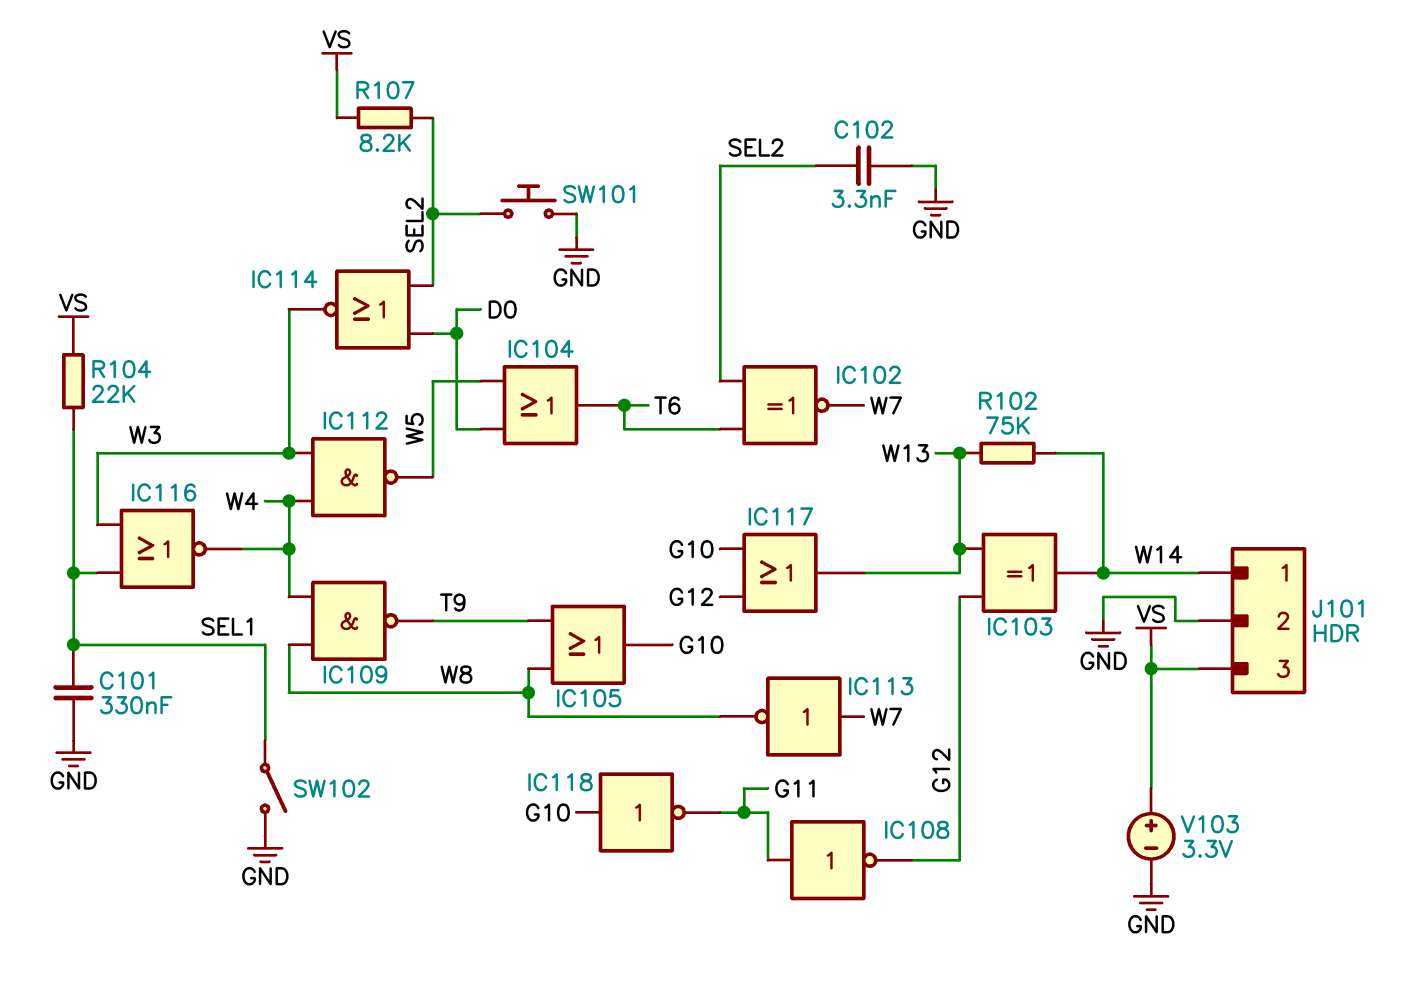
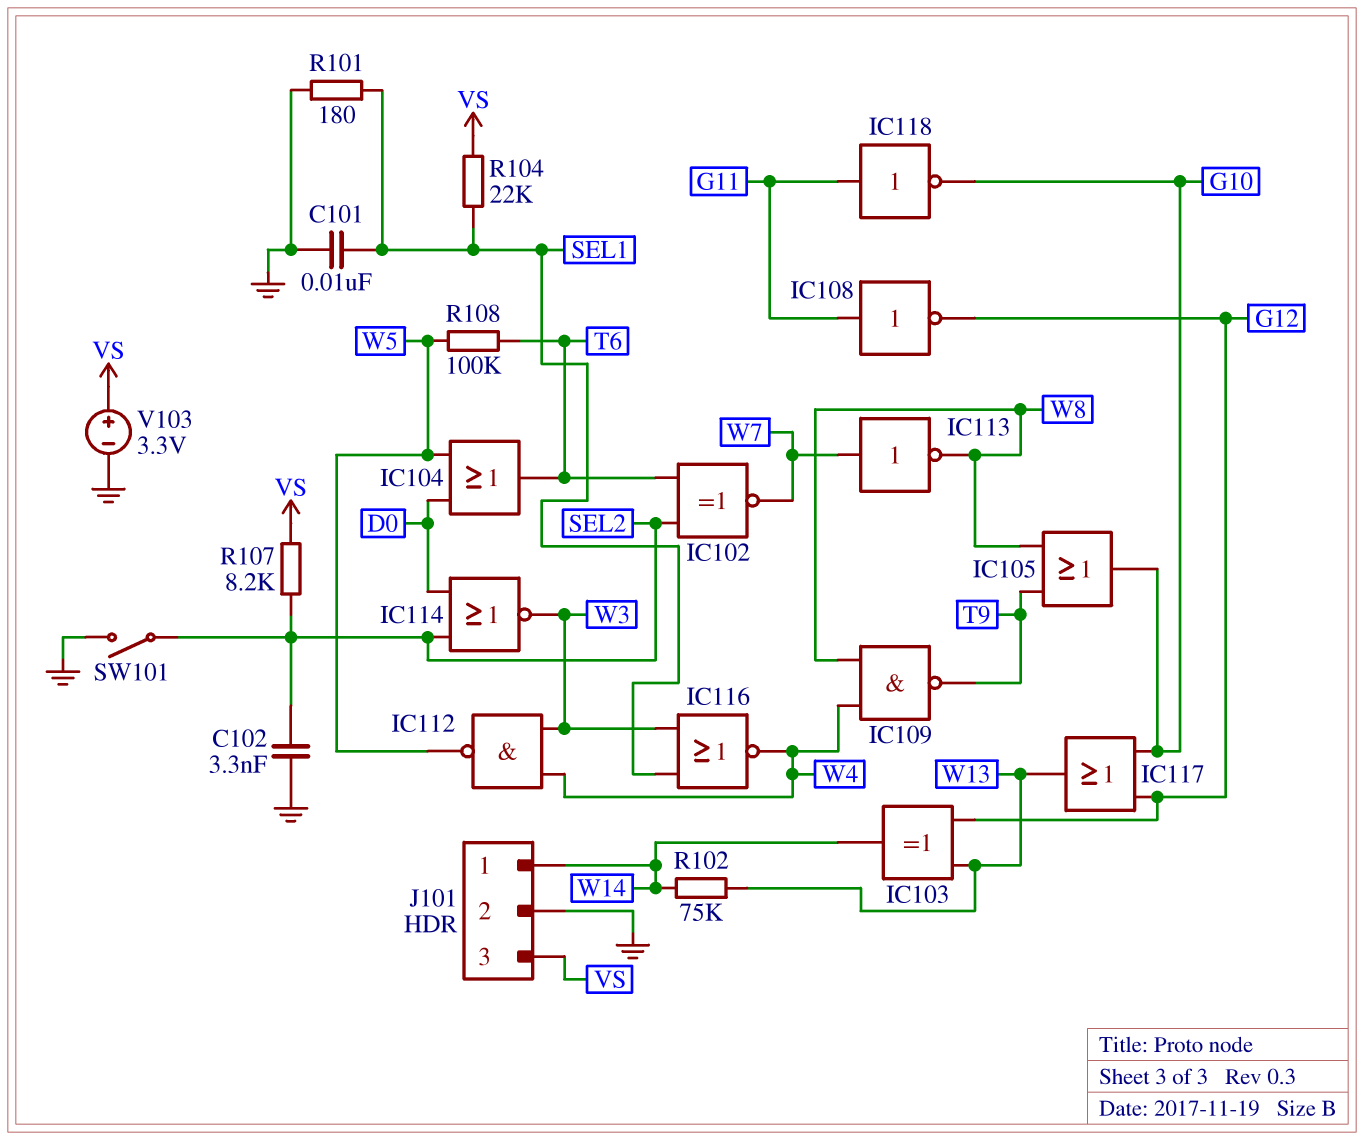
C101: 330nF (GND, SEL1) -> 10nF (GND, SEL1)
IC118: NOT (in G10, out G11) -> NOT (in G11, out G10)
R101: none -> 180 (GND, SEL1)
R108: none -> 100k (T6, W5)
SW101: button (GND, SEL2) -> switch (GND, SEL2)
SW102: switch (GND, SEL1) -> none

